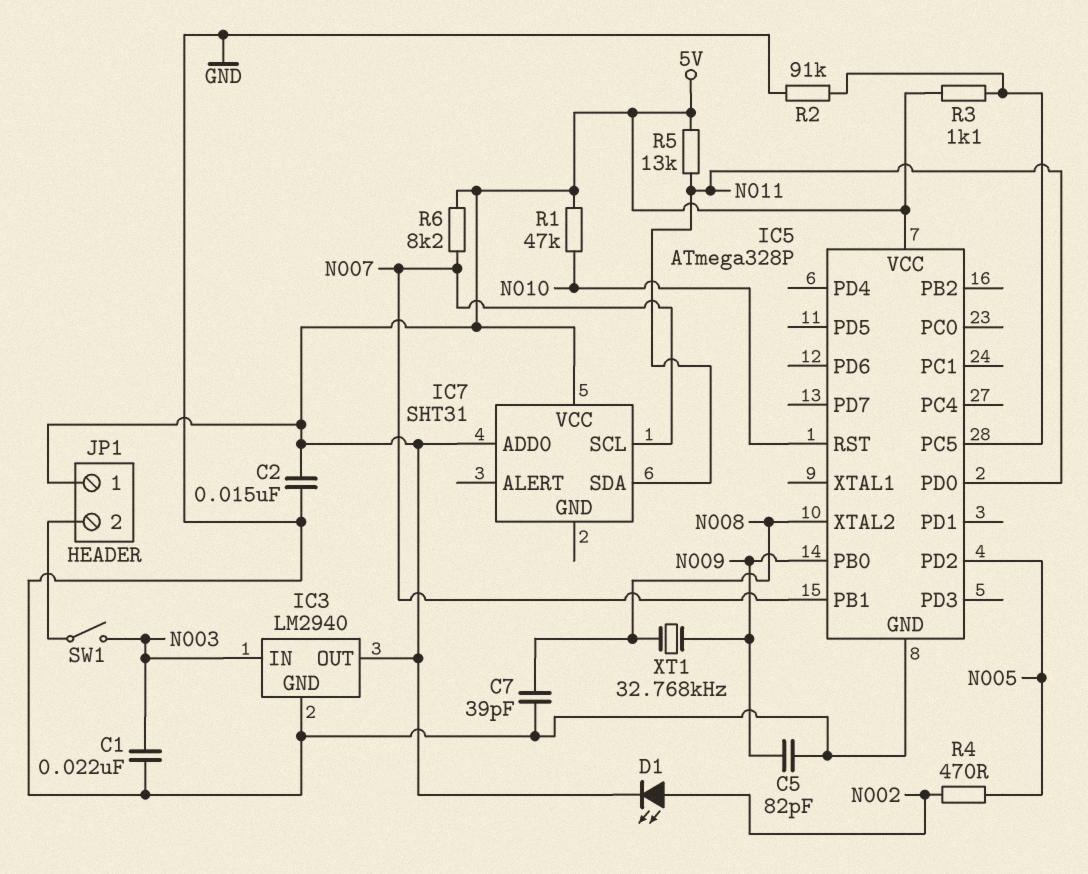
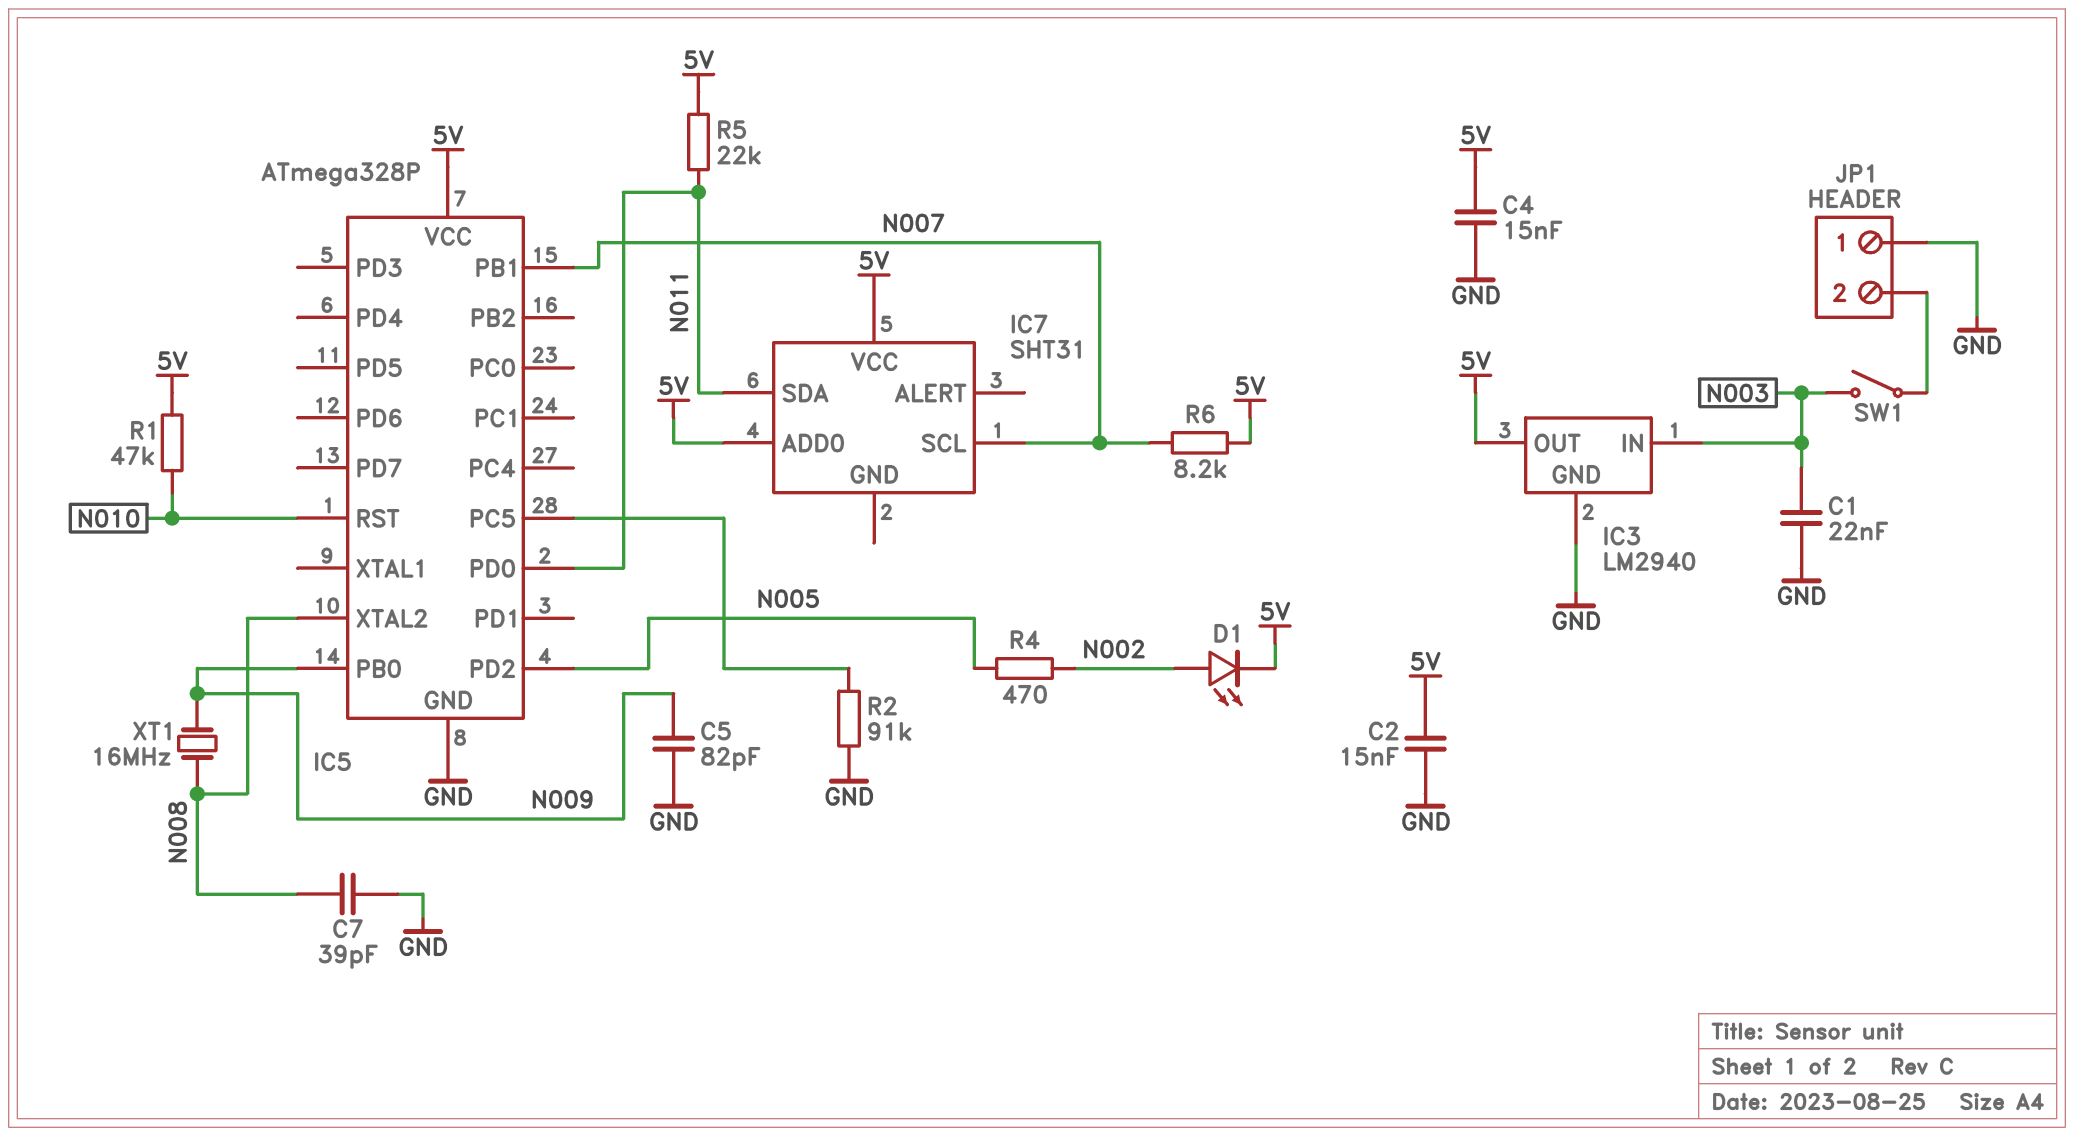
C4: none -> 15nF (5V, GND)
JP1 pin 1: 5V -> GND
R3: 1.1k (5V, IC5/PC5) -> none
R5: 13k (5V, N011) -> 22k (5V, N011)
XT1: 32.768kHz (N008, N009) -> 16MHz (N008, N009)

